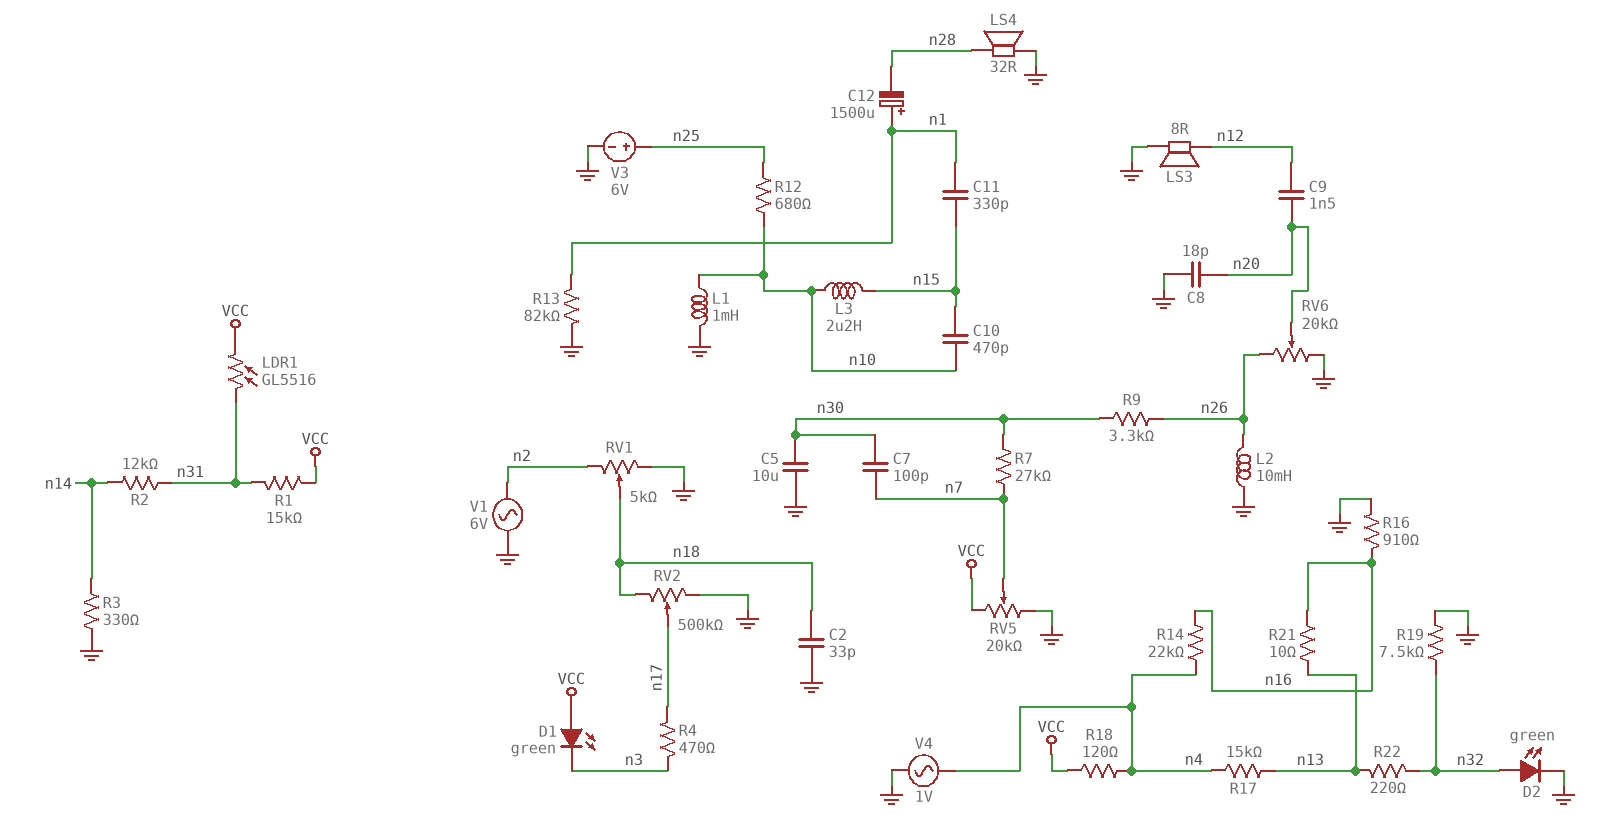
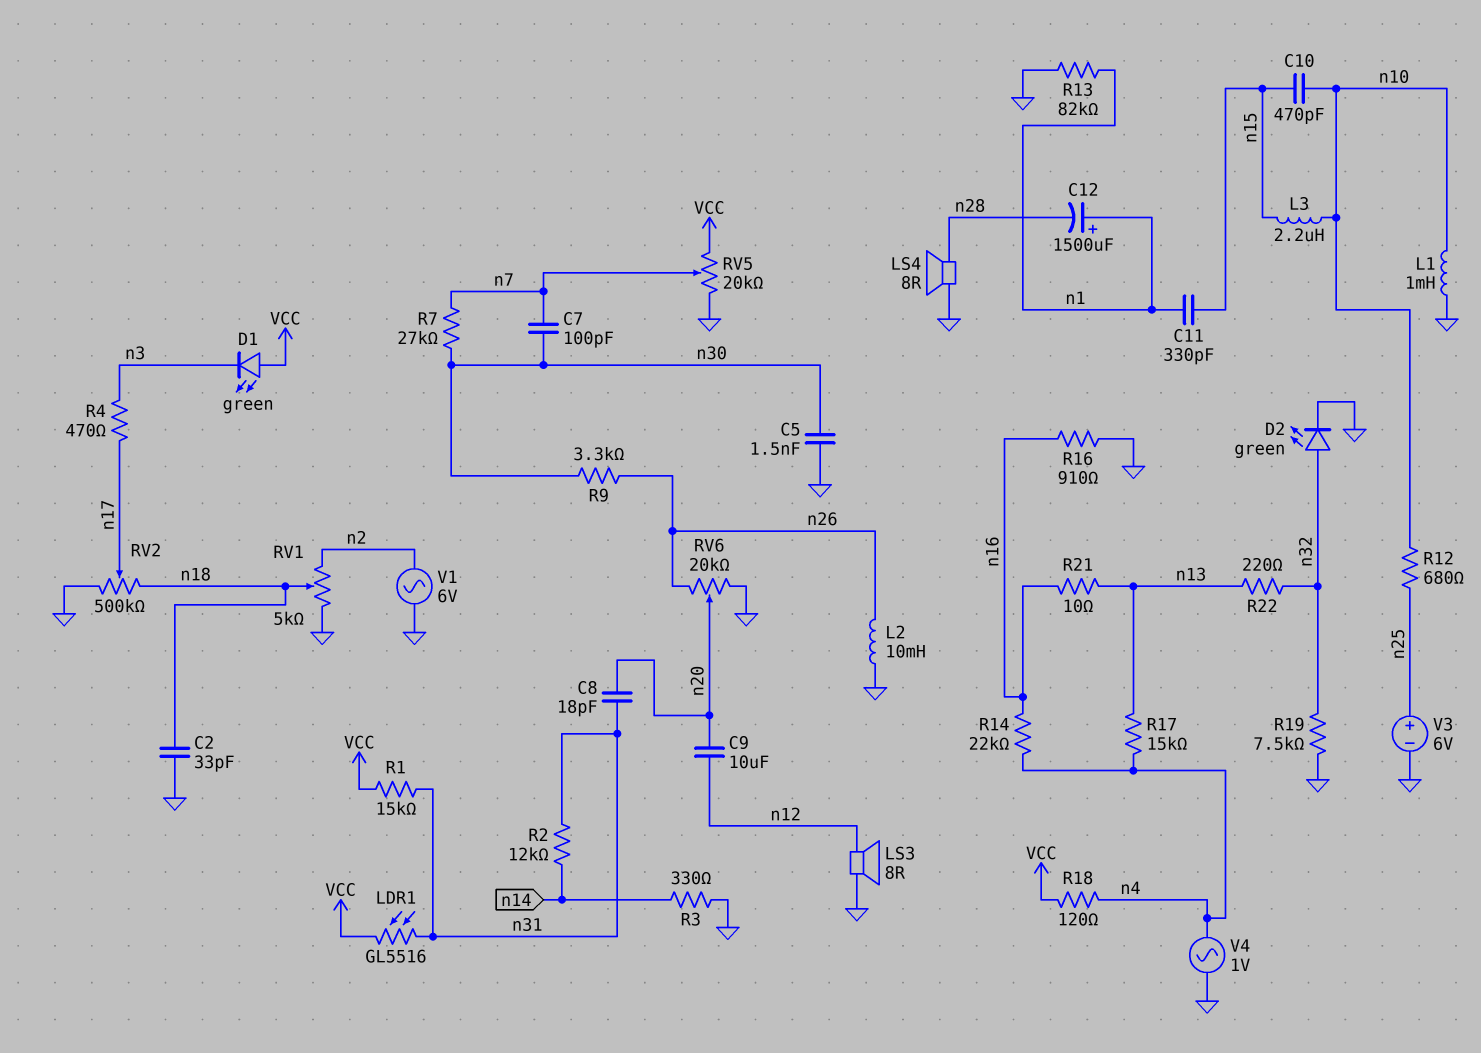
C5: 10uF (GND, n30) -> 1.5nF (GND, n30)
C8: 18pF (GND, n20) -> 18pF (n20, n31)
C9: 1.5nF (n12, n20) -> 10uF (n12, n20)
LS4: speaker 32R (GND, n28) -> speaker 8R (GND, n28)

